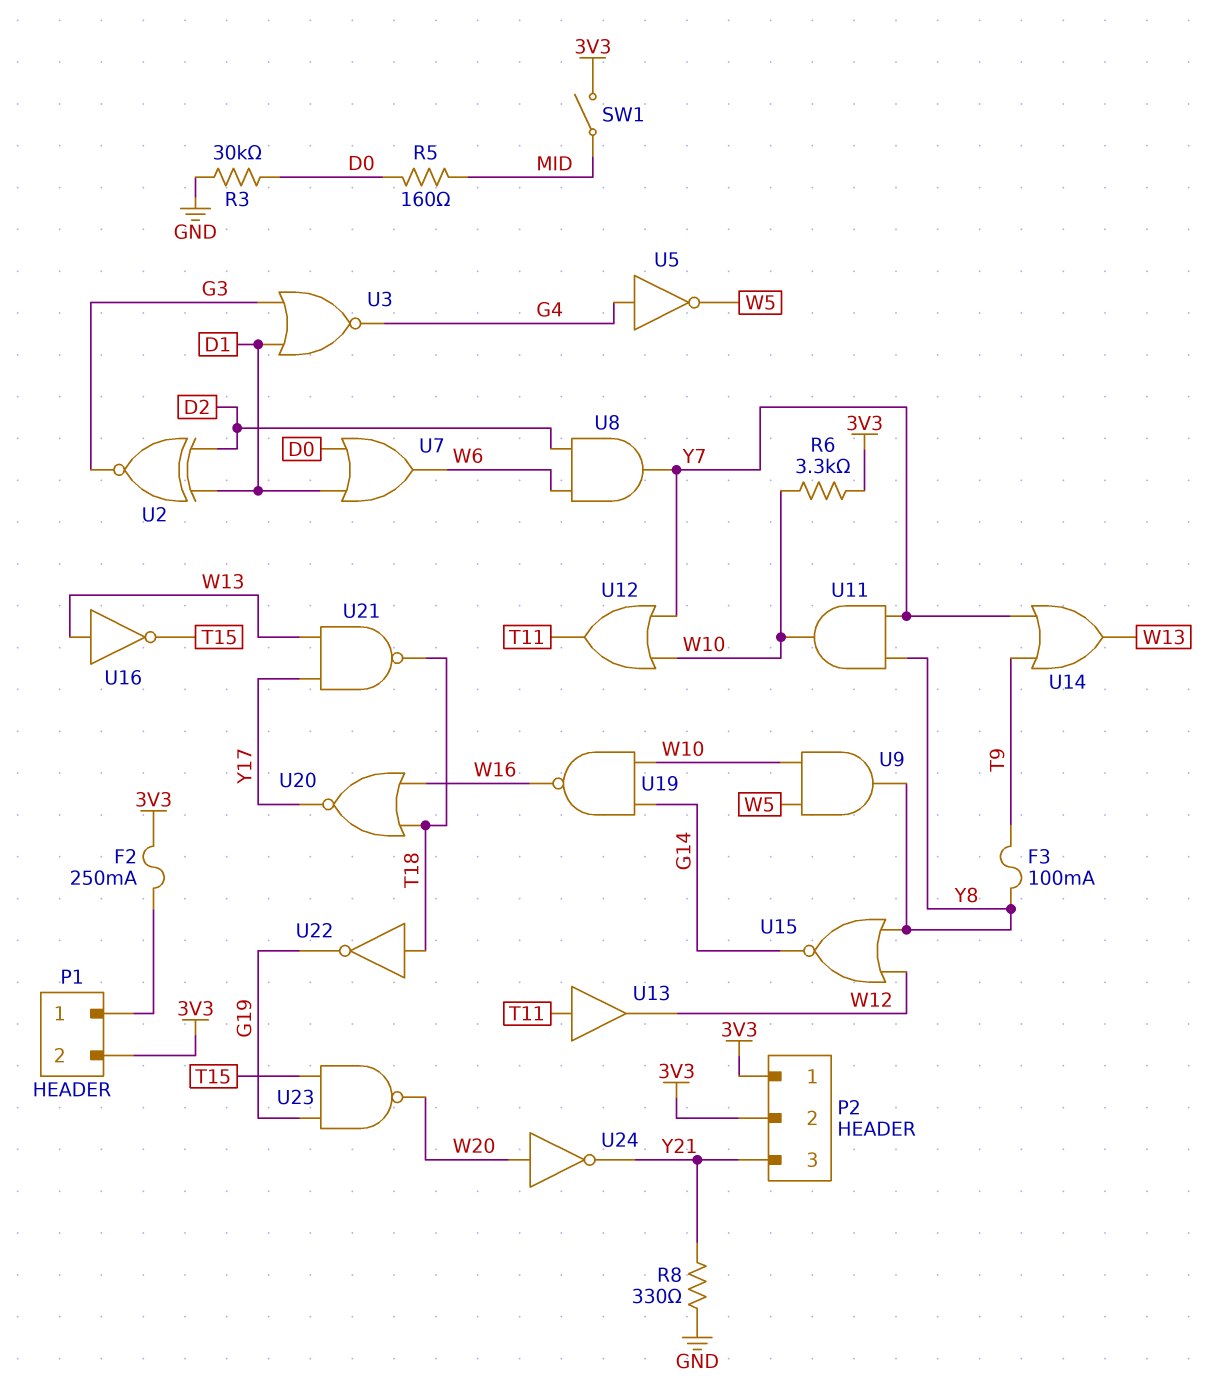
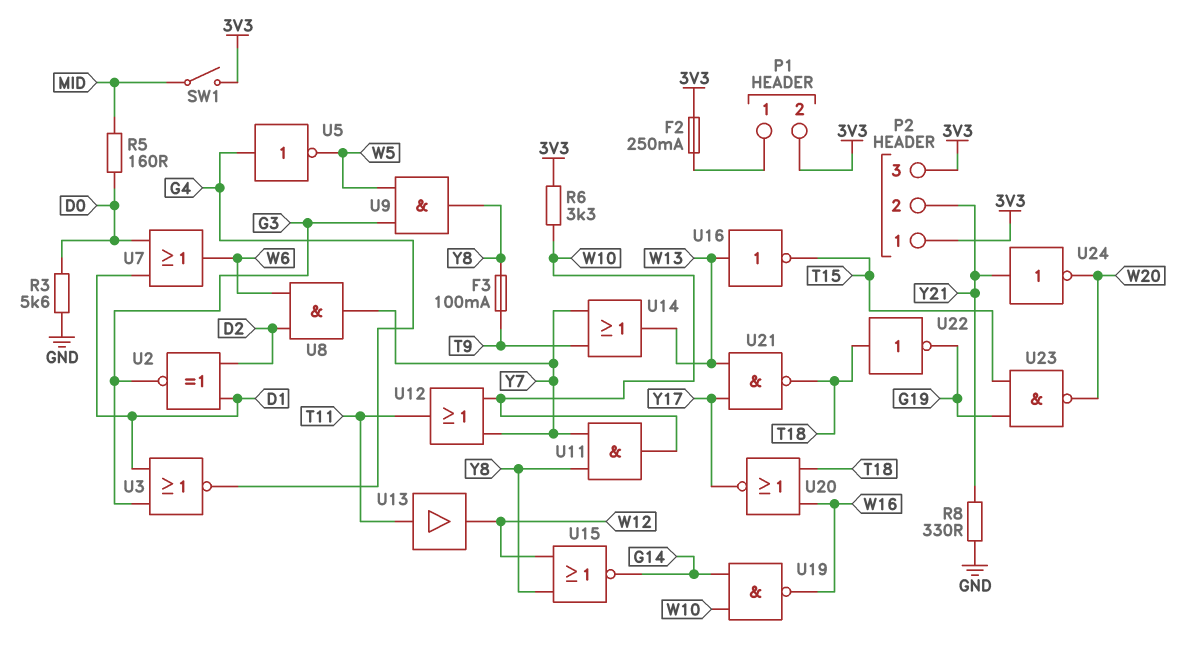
P2 pin 2: 3V3 -> Y21
P2 pin 3: Y21 -> 3V3
R3: 30k (D0, GND) -> 5.6k (D0, GND)
U9: AND (in W5, in W10, out Y8) -> AND (in G3, in W5, out Y8)
U24: NOT (in W20, out Y21) -> NOT (in Y21, out W20)

